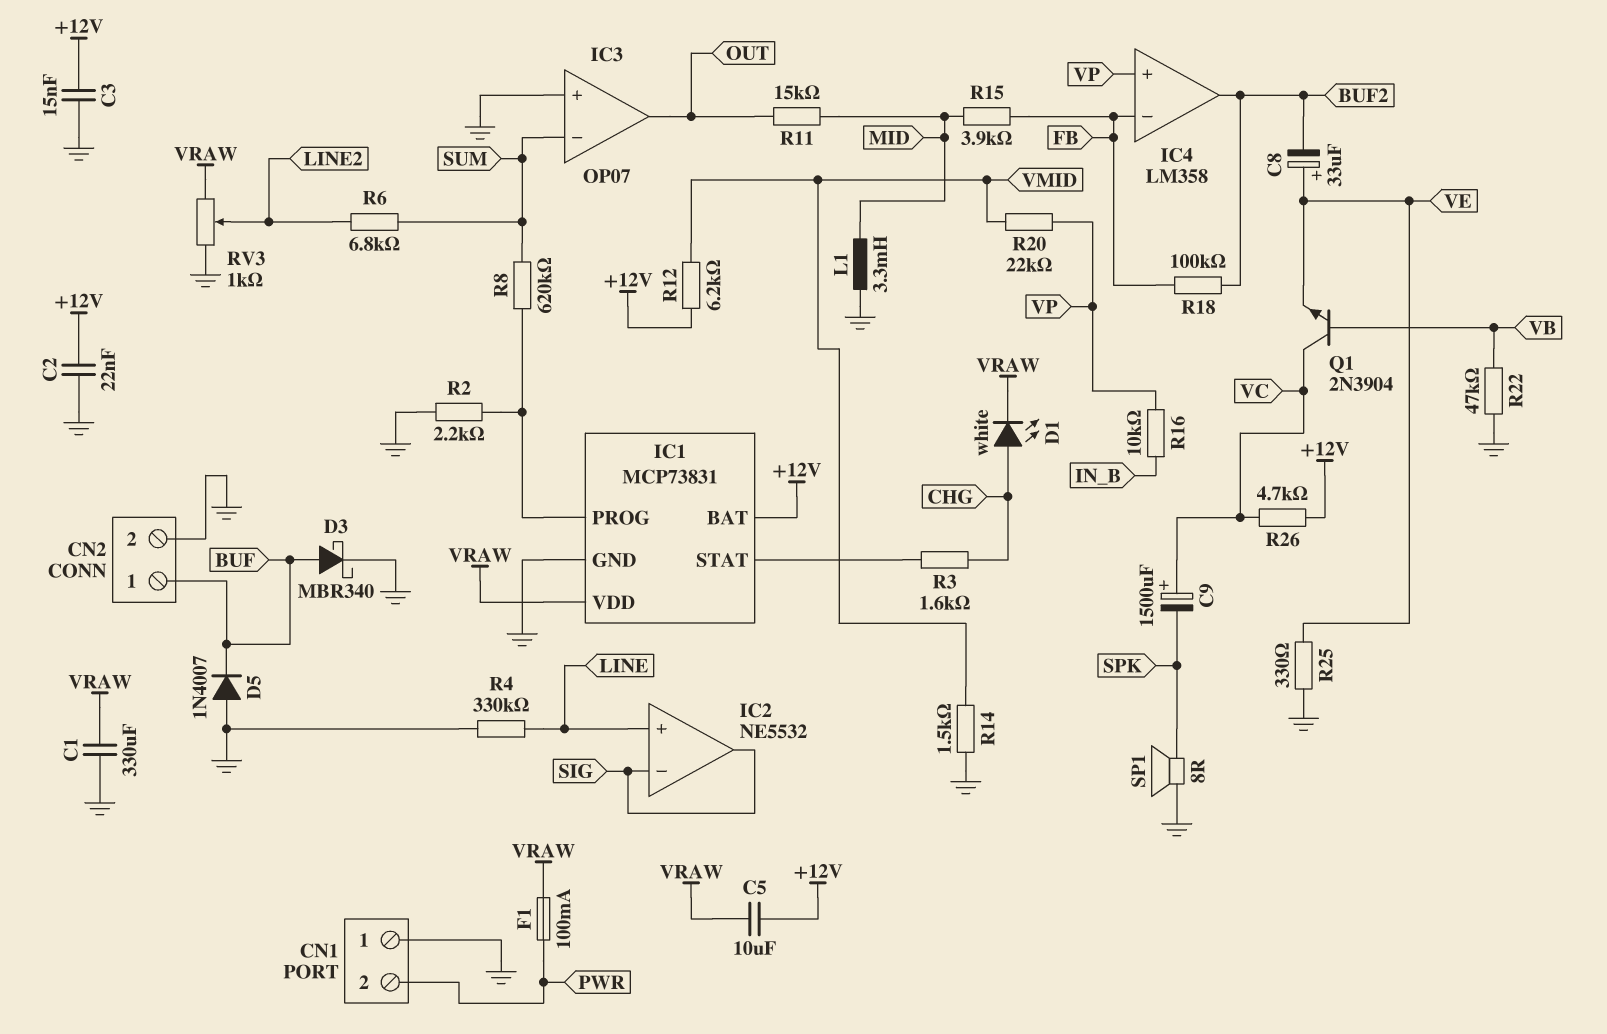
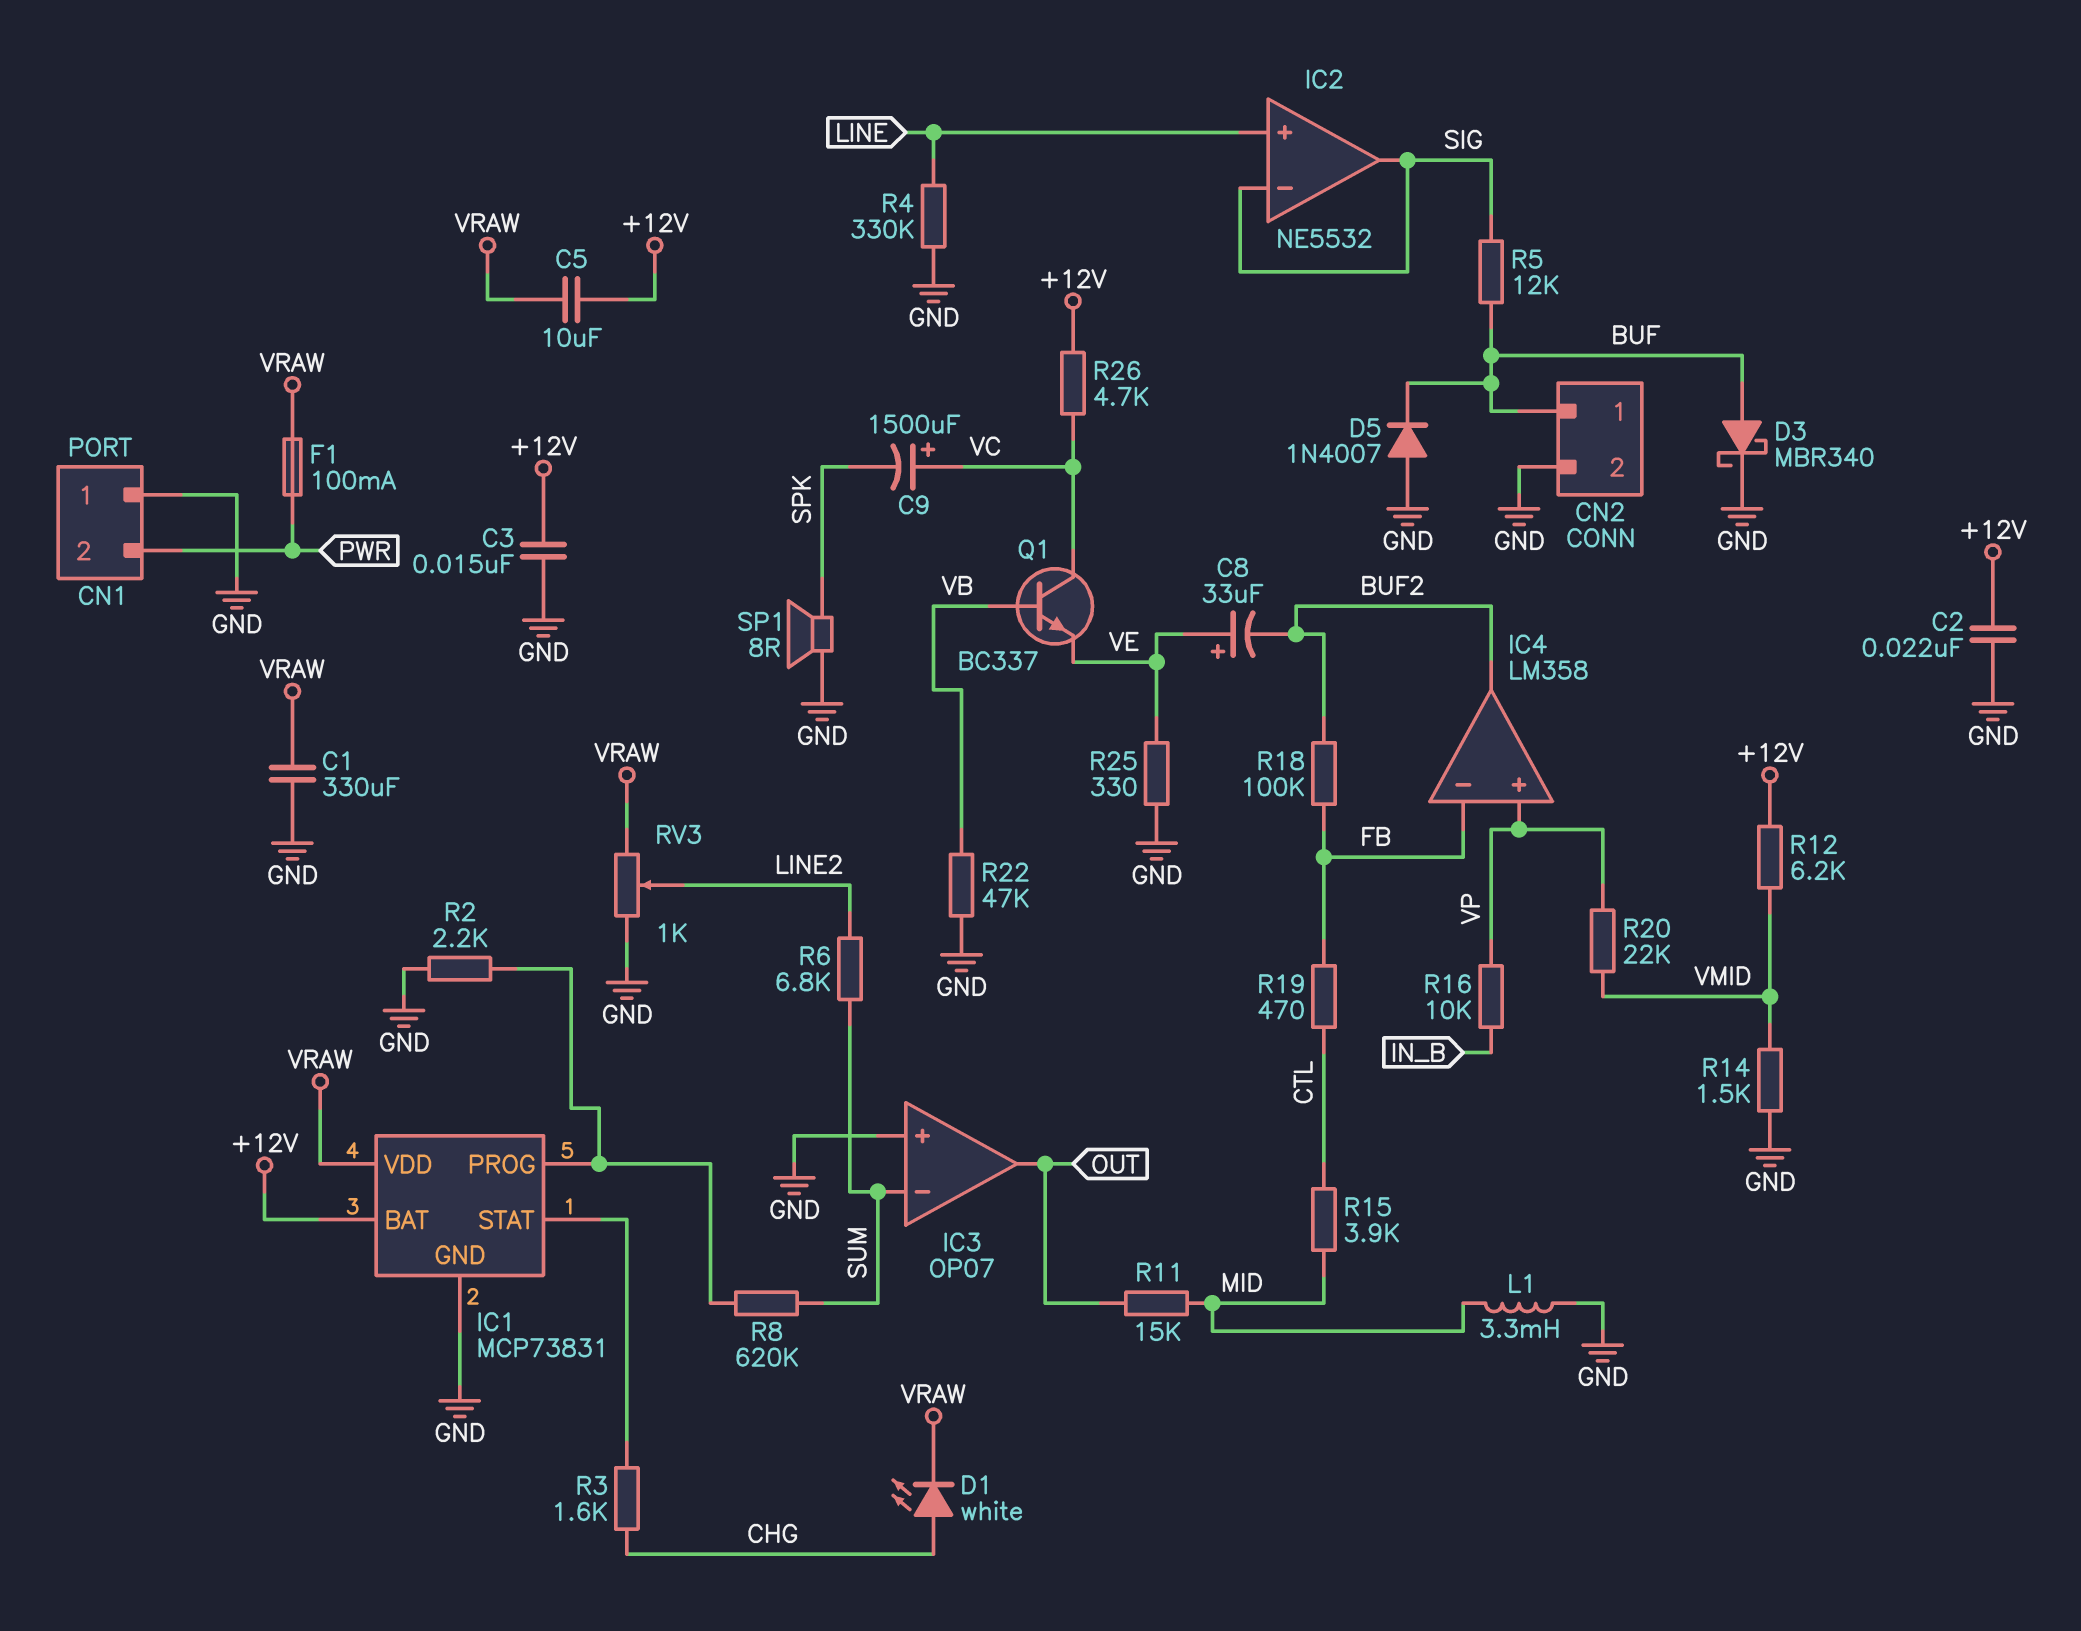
Q1: NPN 2N3904 (B VB, C VC, E VE) -> NPN BC337 (B VB, C VC, E VE)
R5: none -> 12k (BUF, SIG)
R15: 3.9k (FB, MID) -> 3.9k (CTL, MID)
R19: none -> 470 (CTL, FB)

